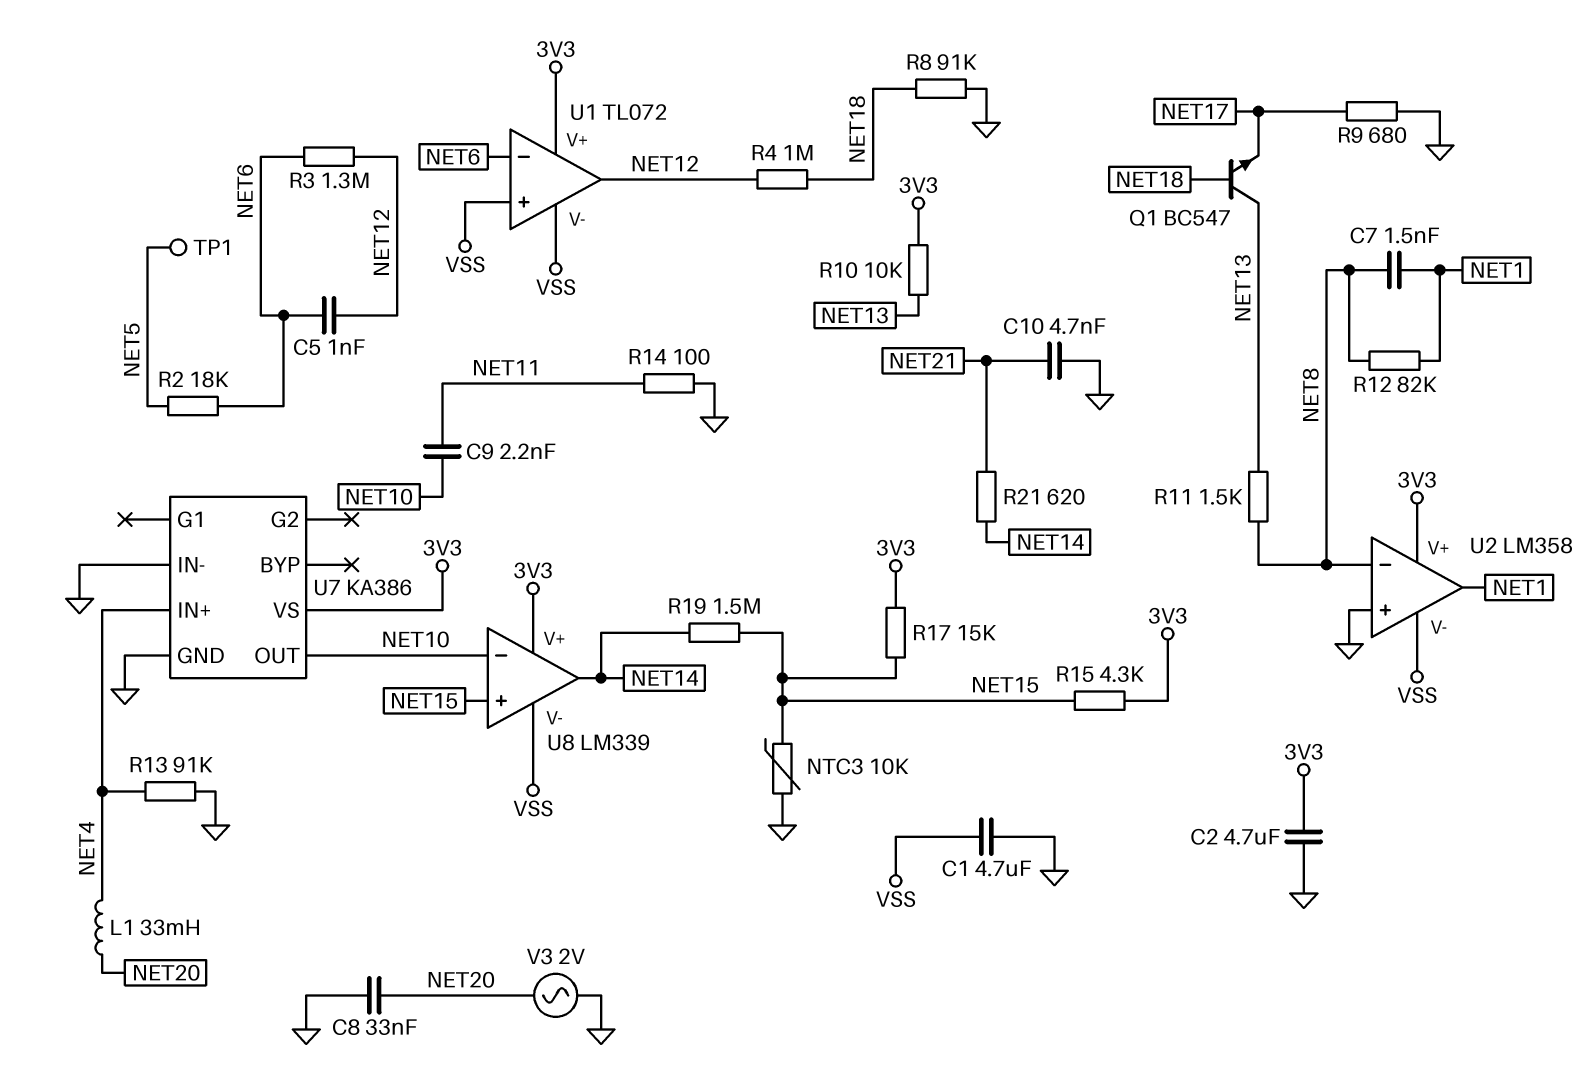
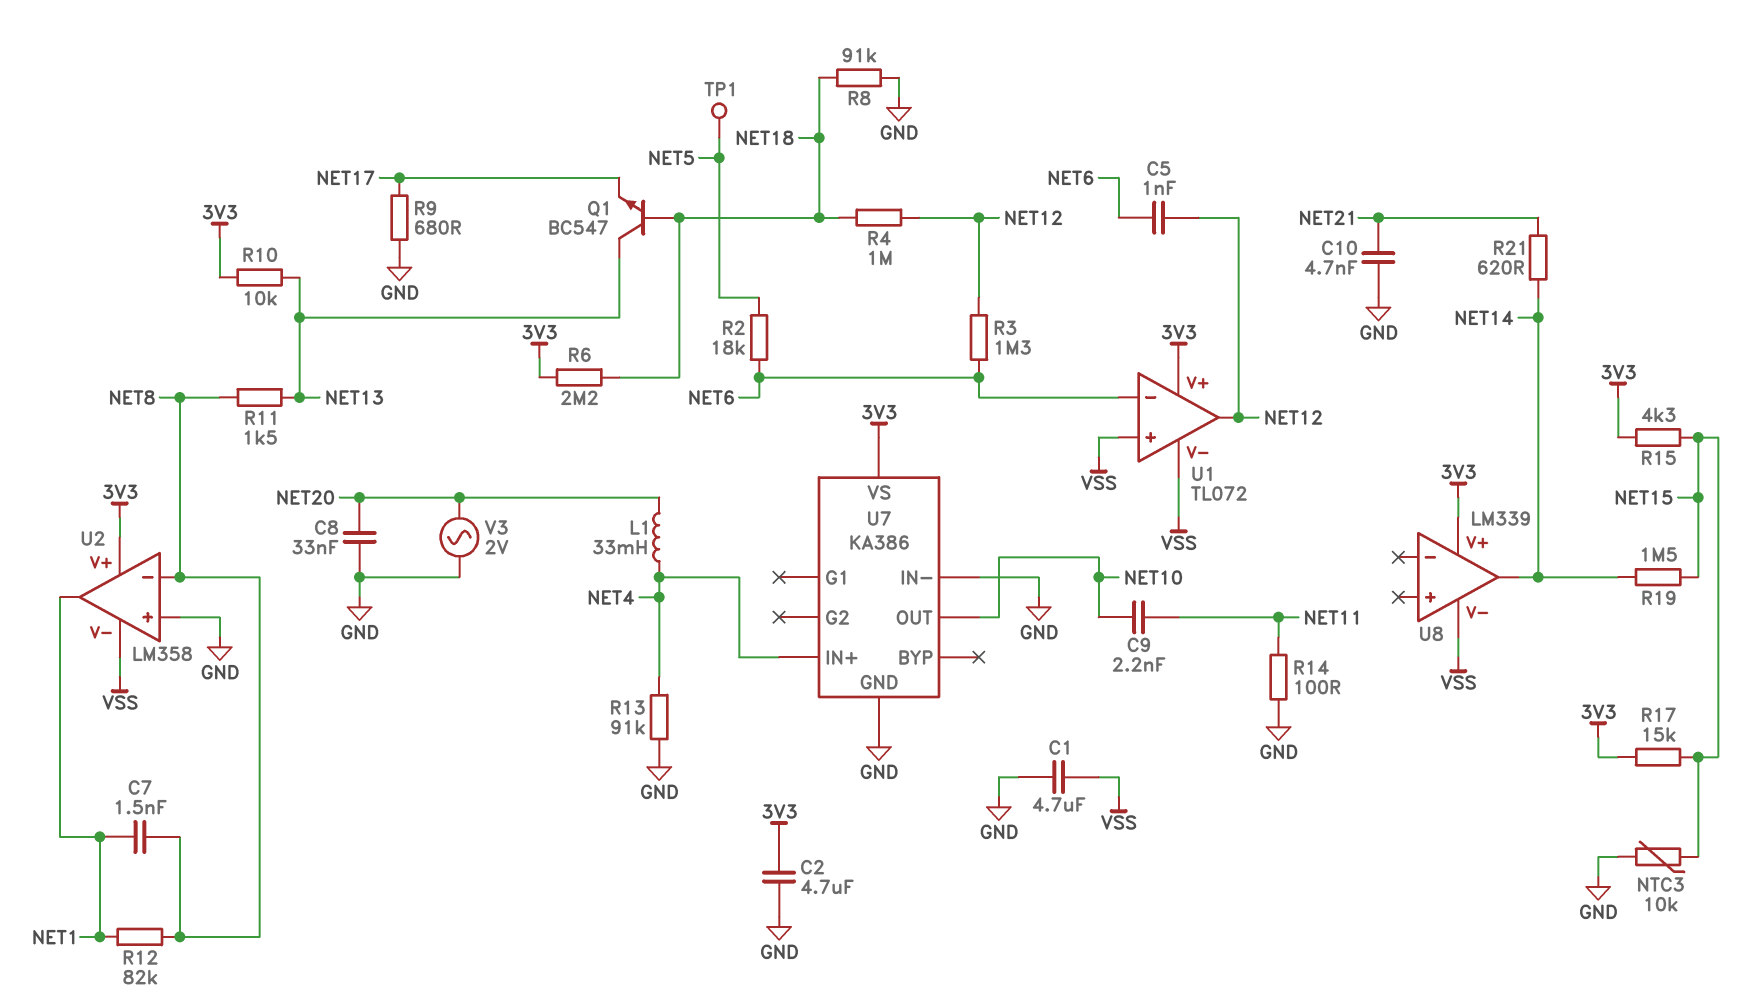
R6: none -> 2.2M (3V3, NET18)
U8 pin in+: NET15 -> none
U8 pin in-: NET10 -> none

